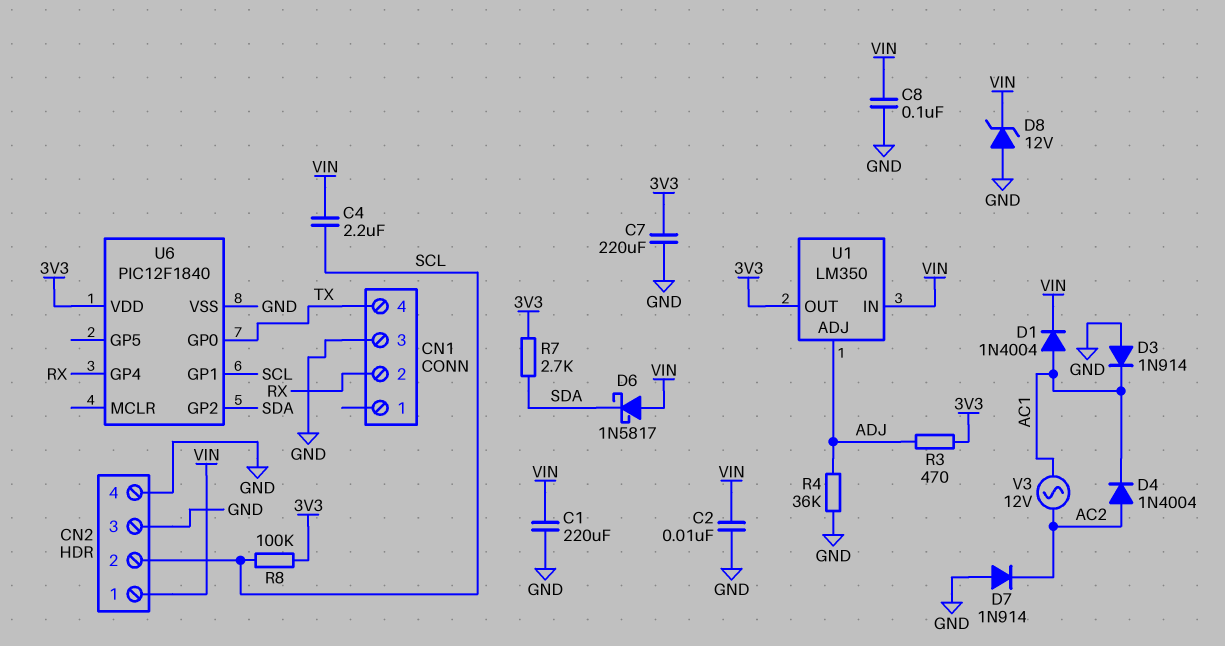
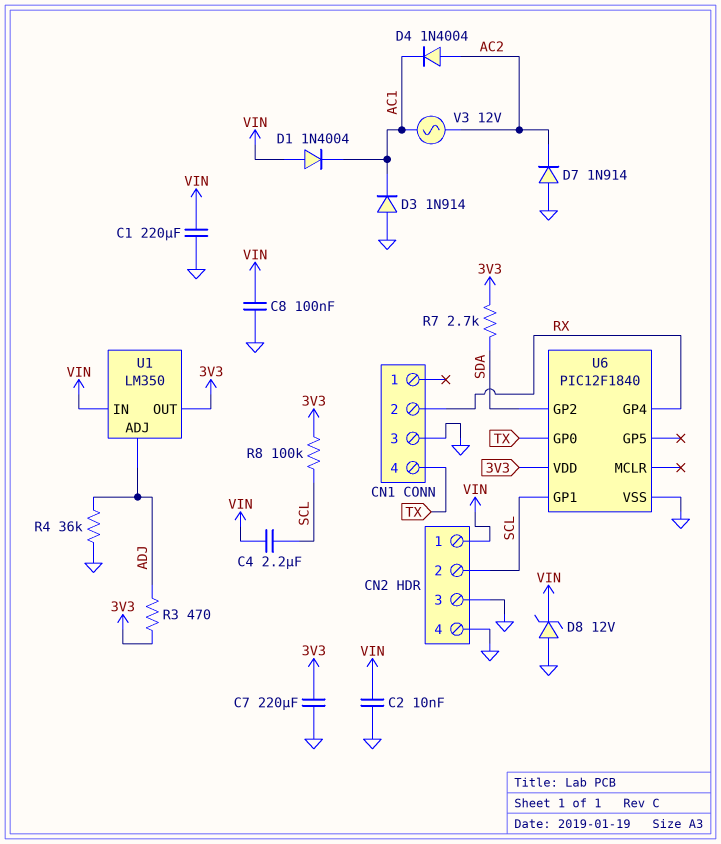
D1: diode 1N4004 (A AC1, K VIN) -> diode 1N4004 (A VIN, K AC1)
D6: schottky 1N5817 (A VIN, K SDA) -> none

